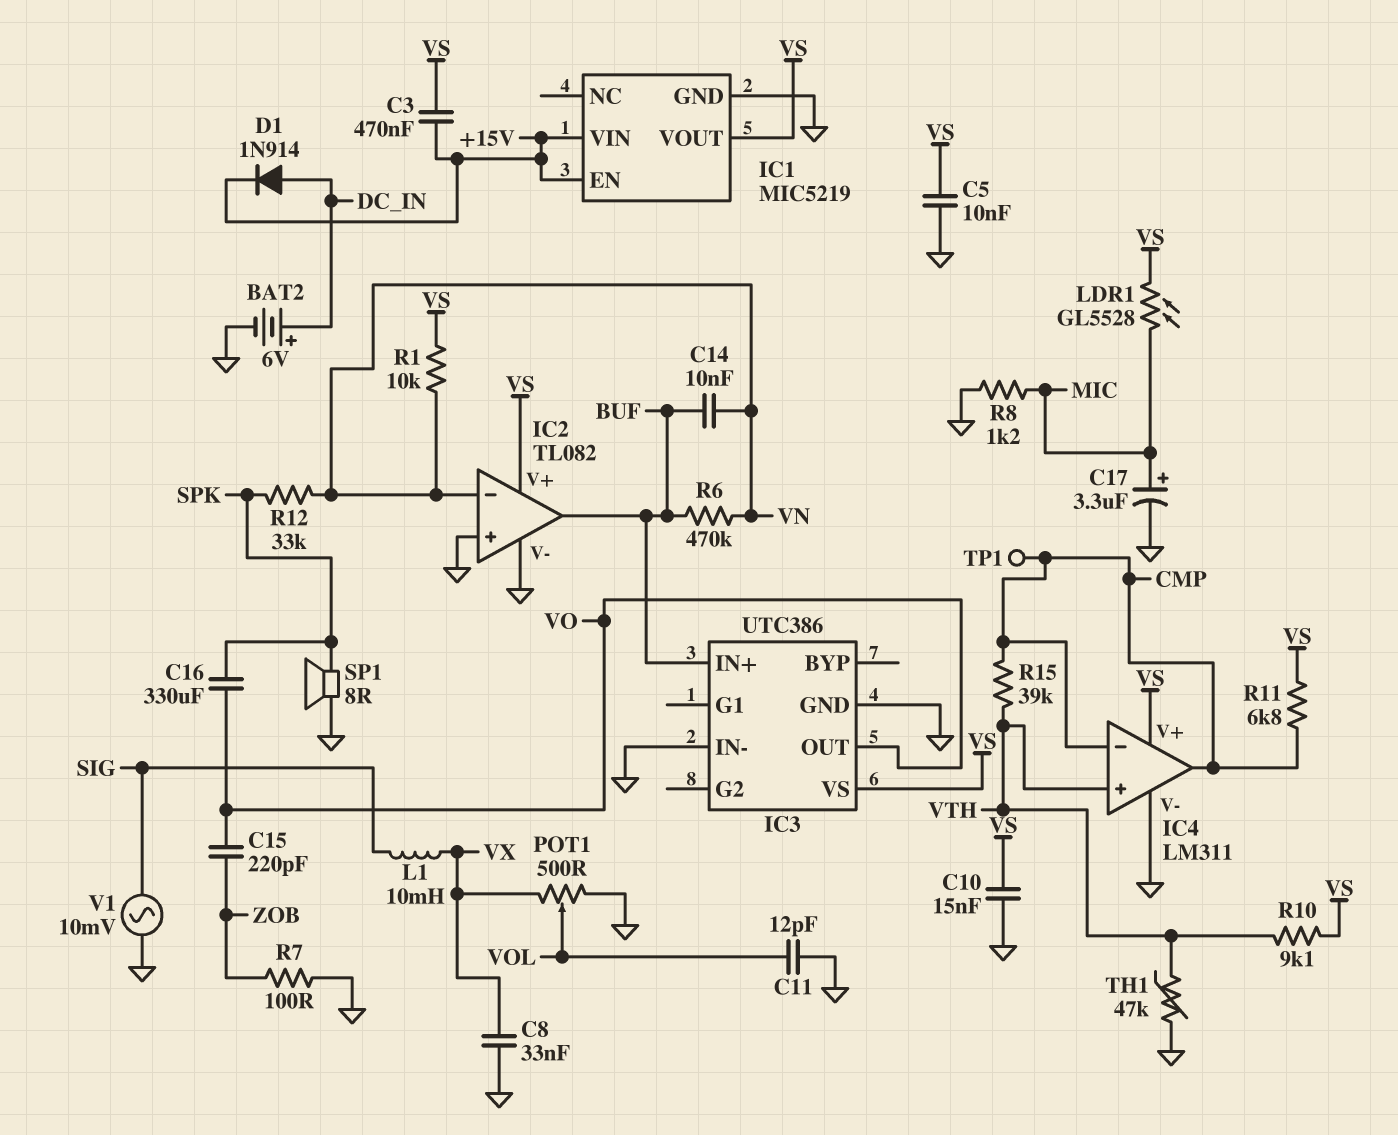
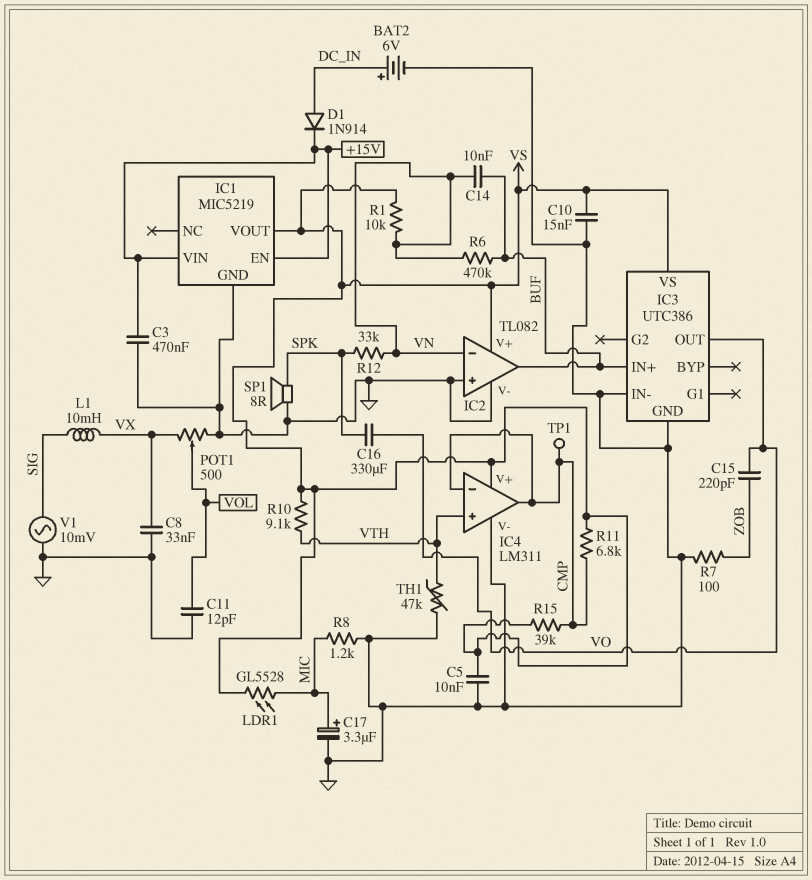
C3: 470nF (+15V, VS) -> 470nF (+15V, GND)
R15: 39k (CMP, VTH) -> 39k (CMP, VS)

